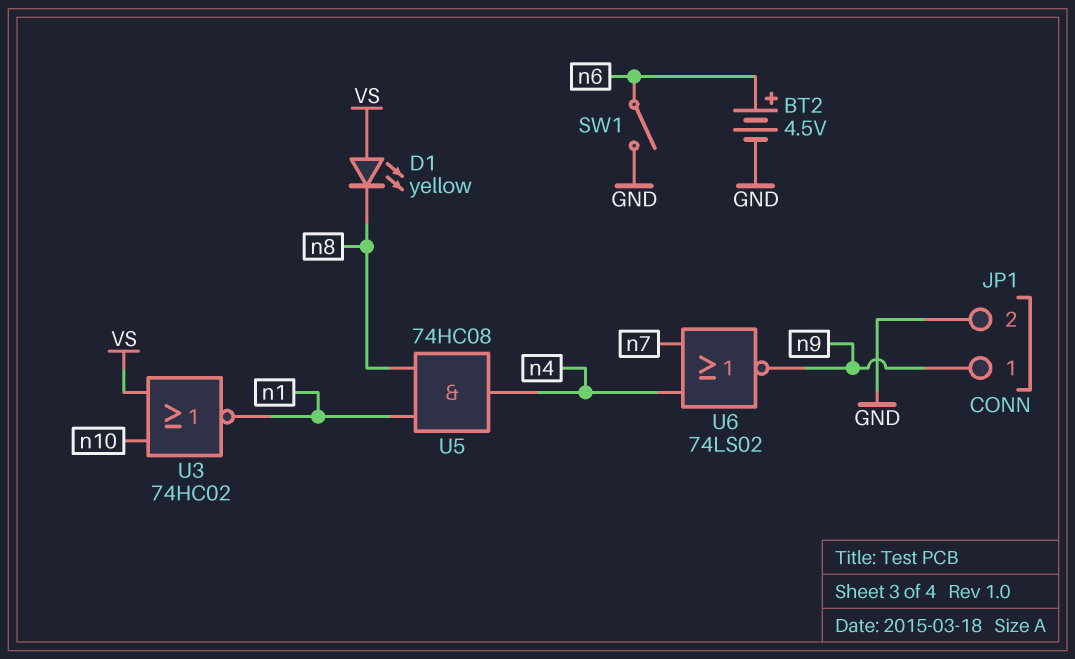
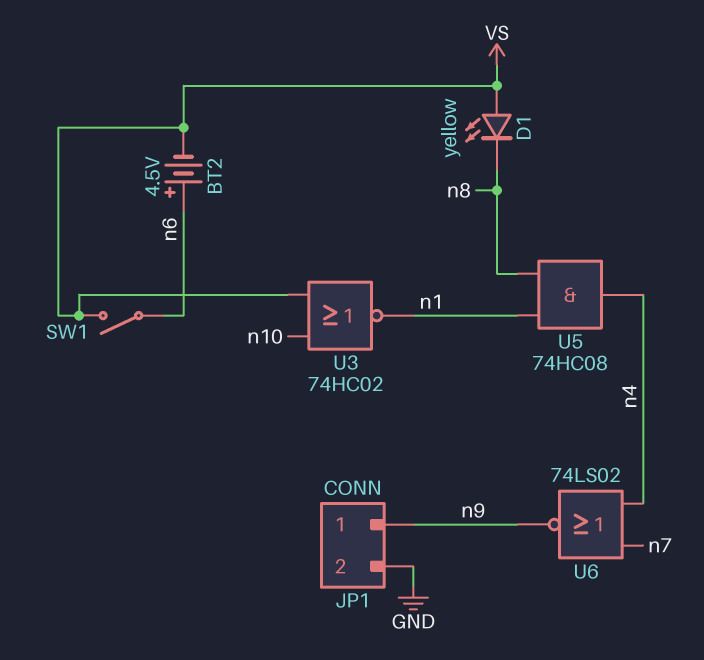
BT2: 4.5V (plus n6, minus GND) -> 4.5V (plus n6, minus VS)
SW1: switch (GND, n6) -> switch (VS, n6)

